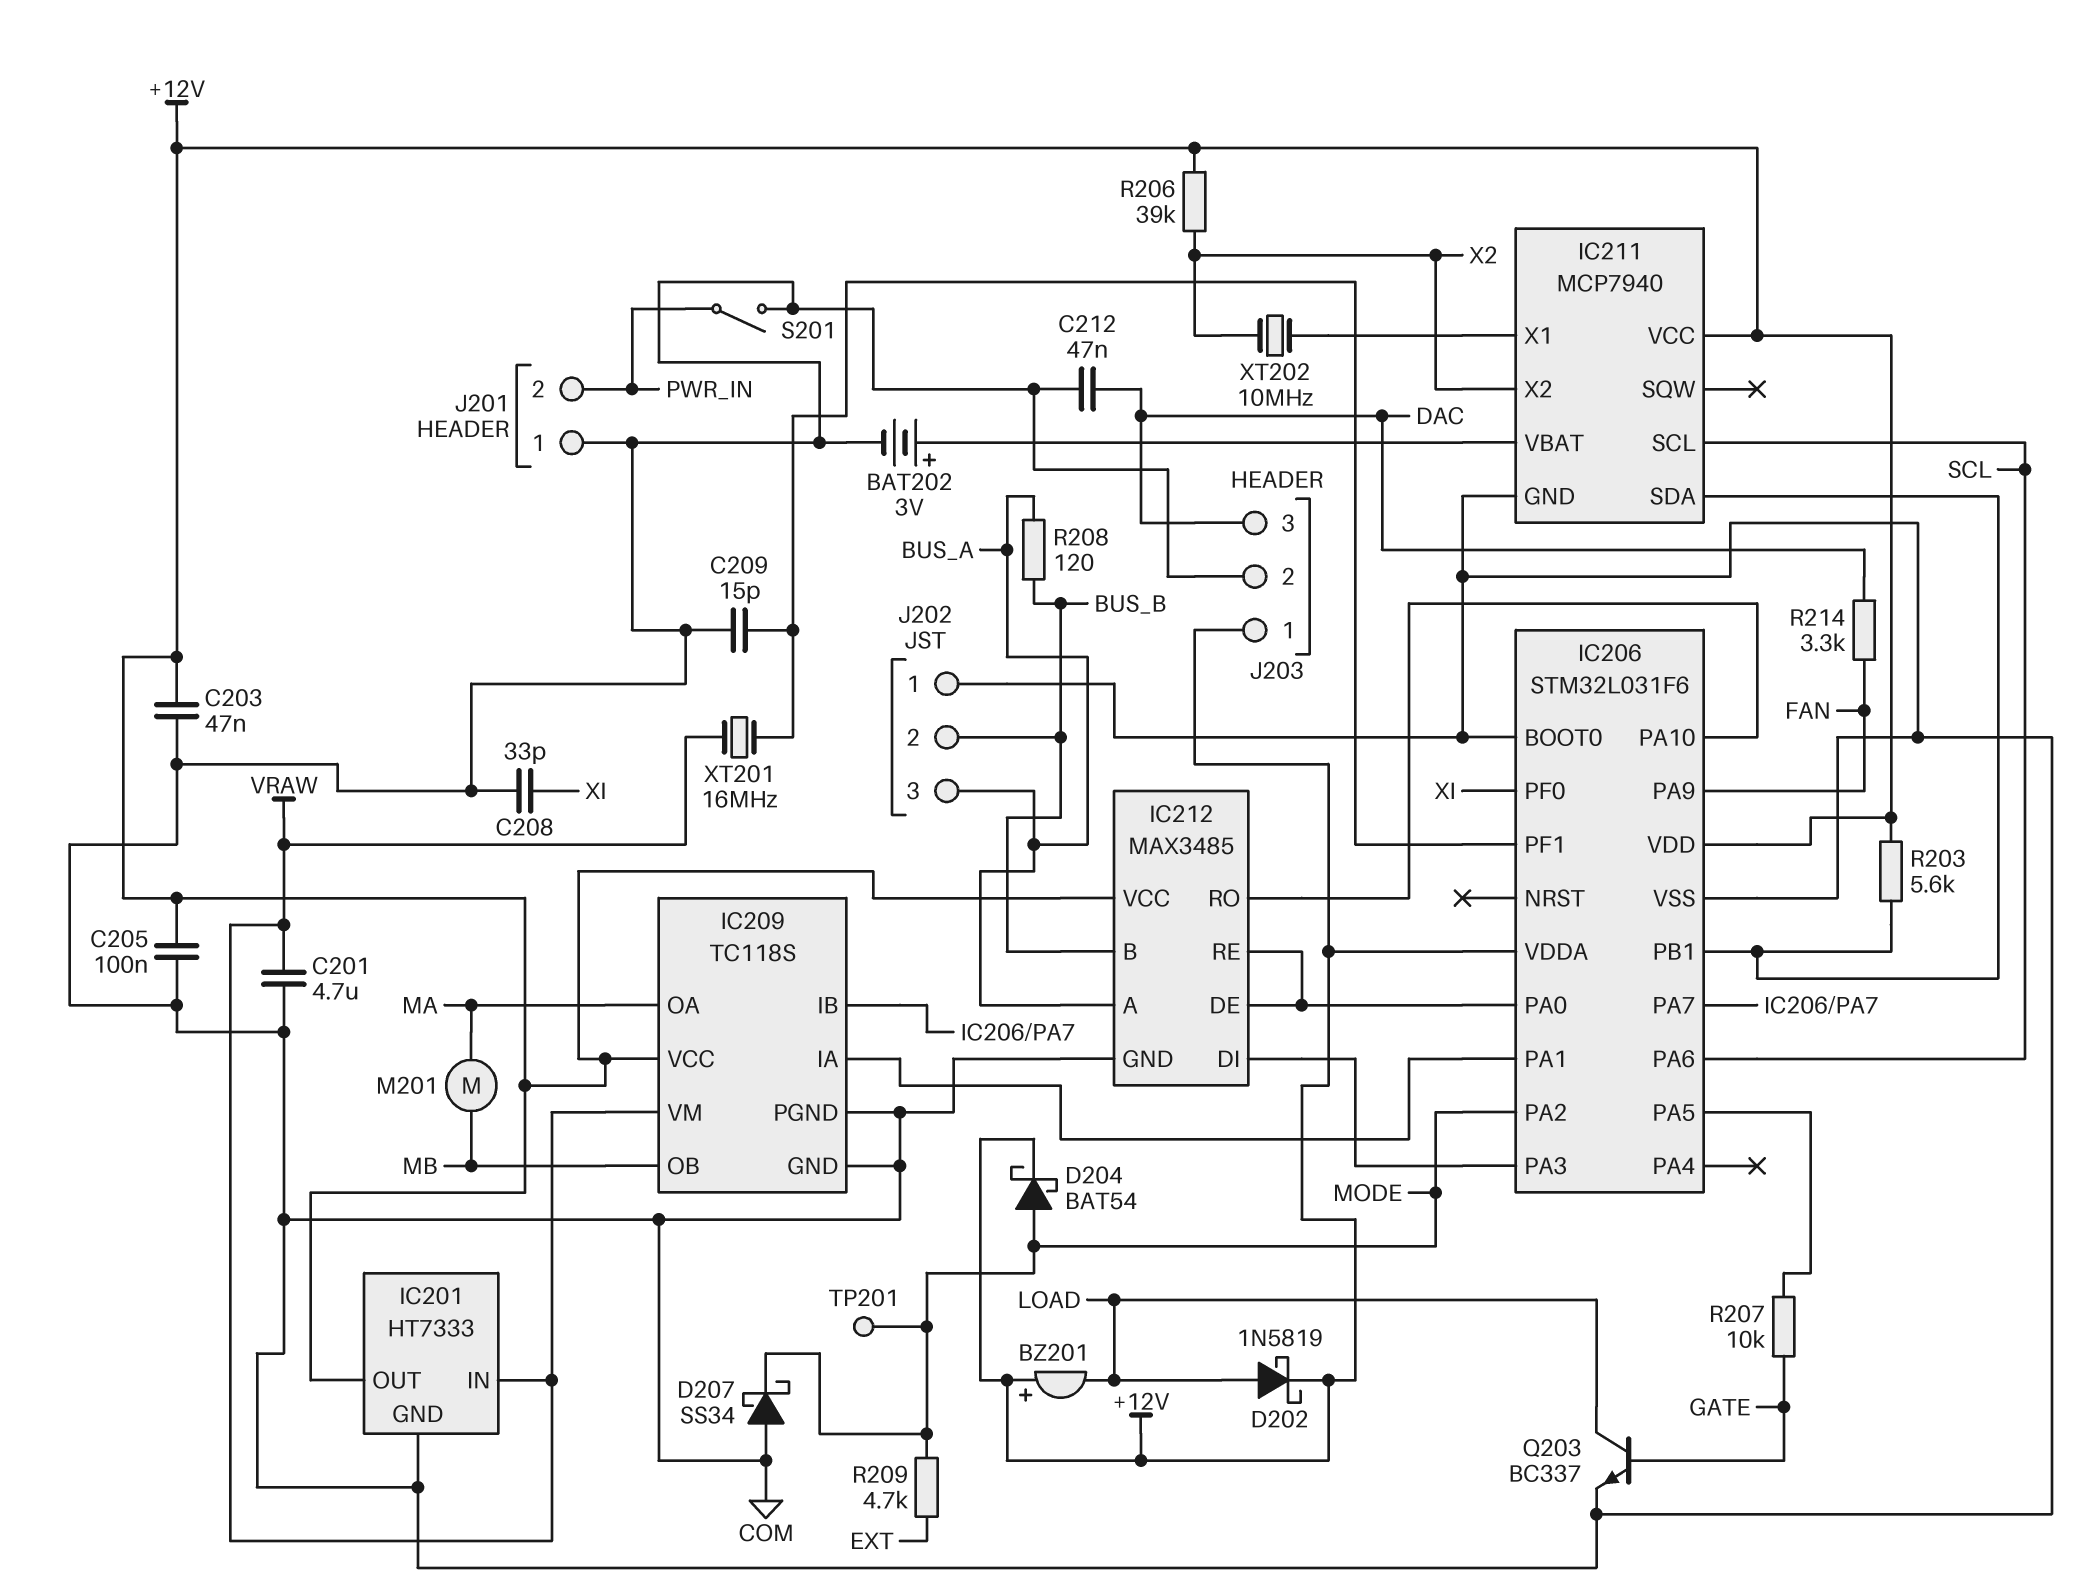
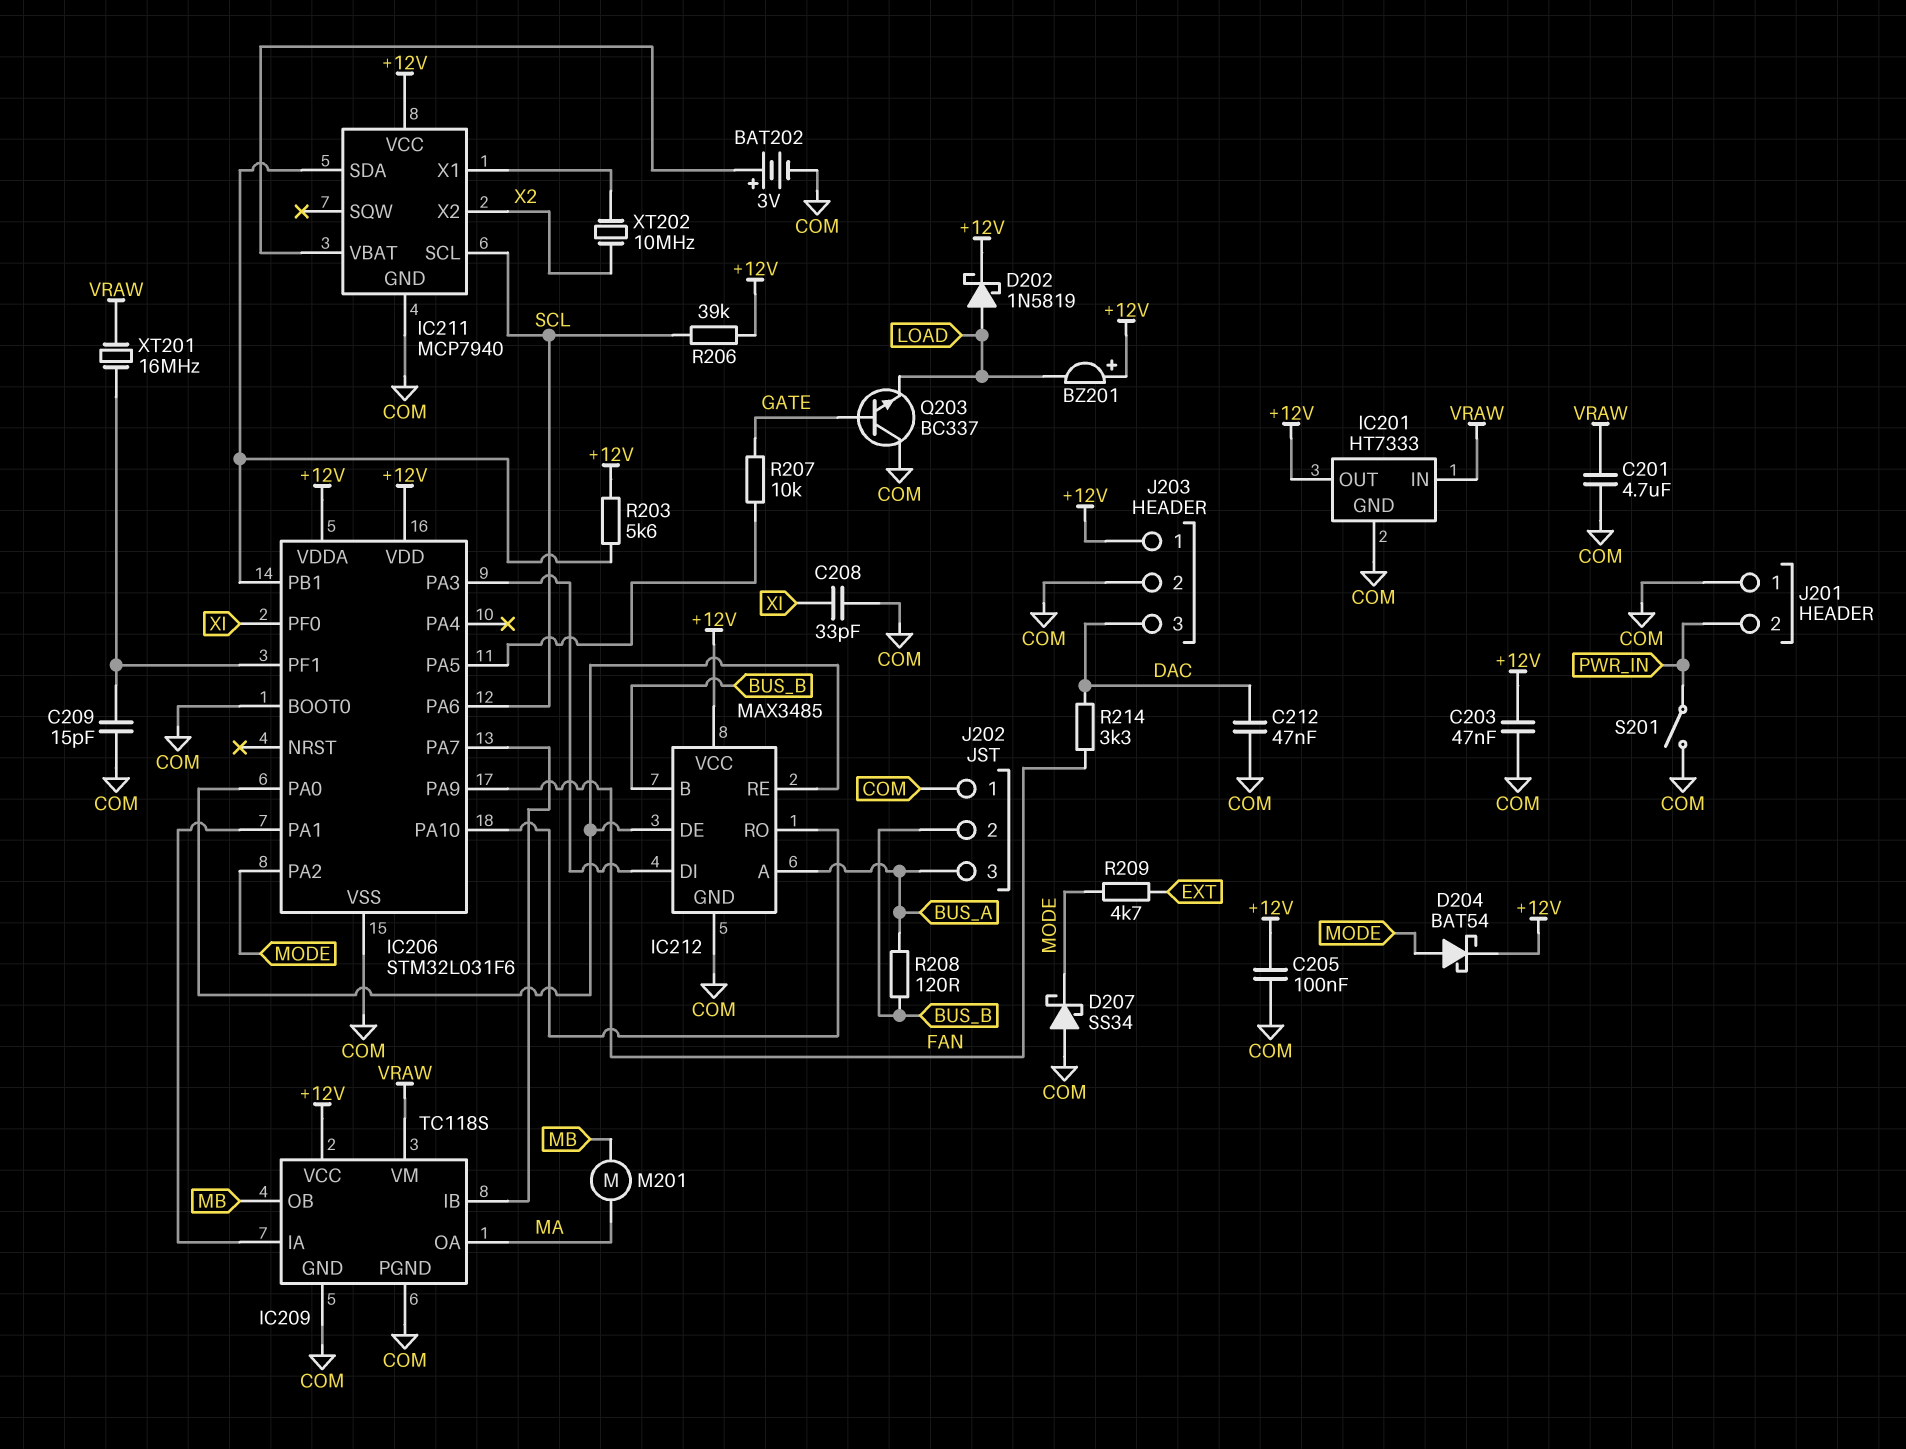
Q203: NPN BC337 (B GATE, C LOAD, E COM) -> NPN BC337 (B GATE, C COM, E LOAD)
R206: 39k (+12V, X2) -> 39k (+12V, SCL)
TP201: test point (MODE) -> none

